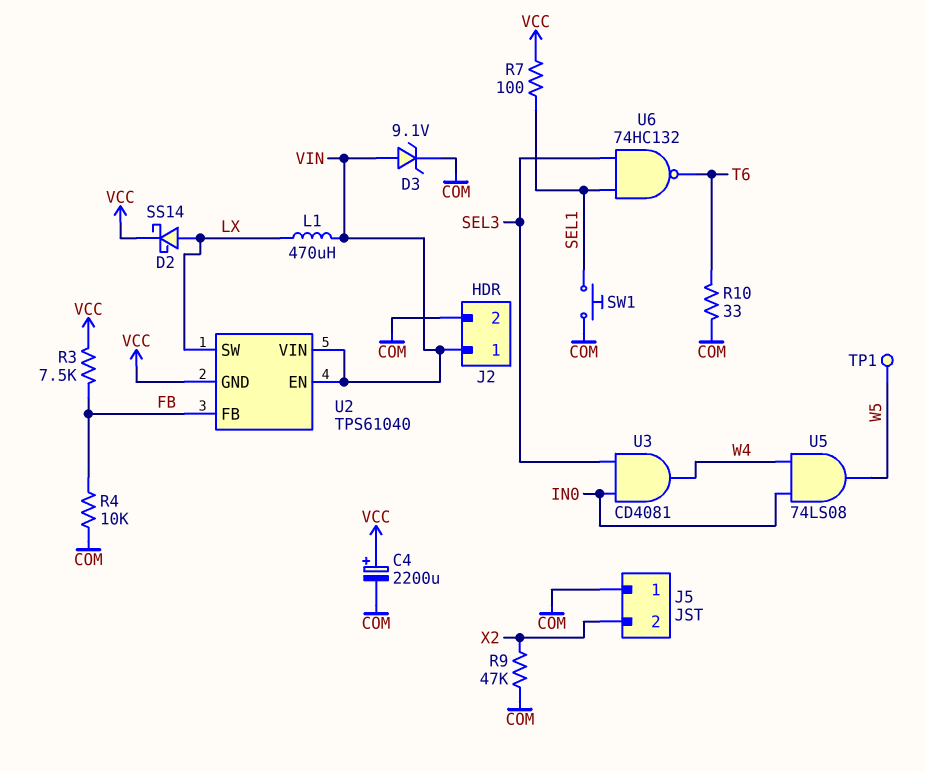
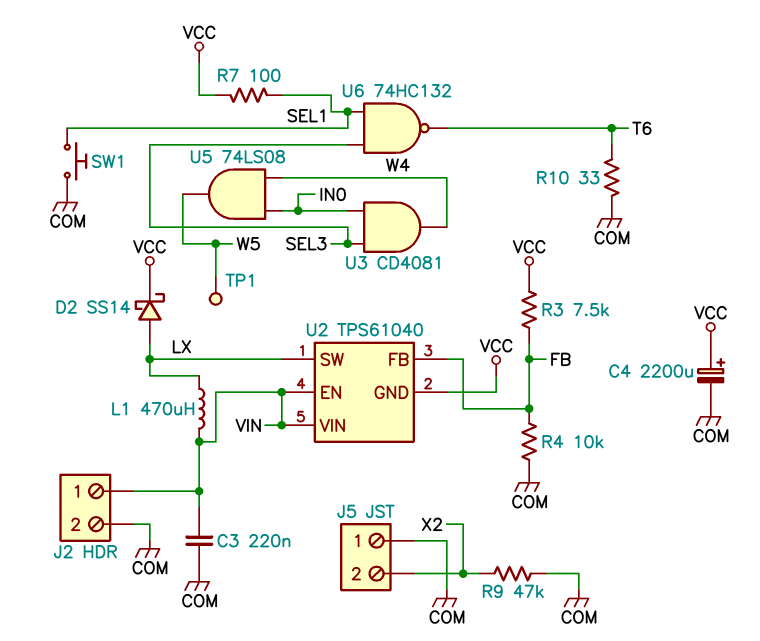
C3: none -> 220nF (COM, VIN)
D3: zener 9.1V (A VIN, K COM) -> none

